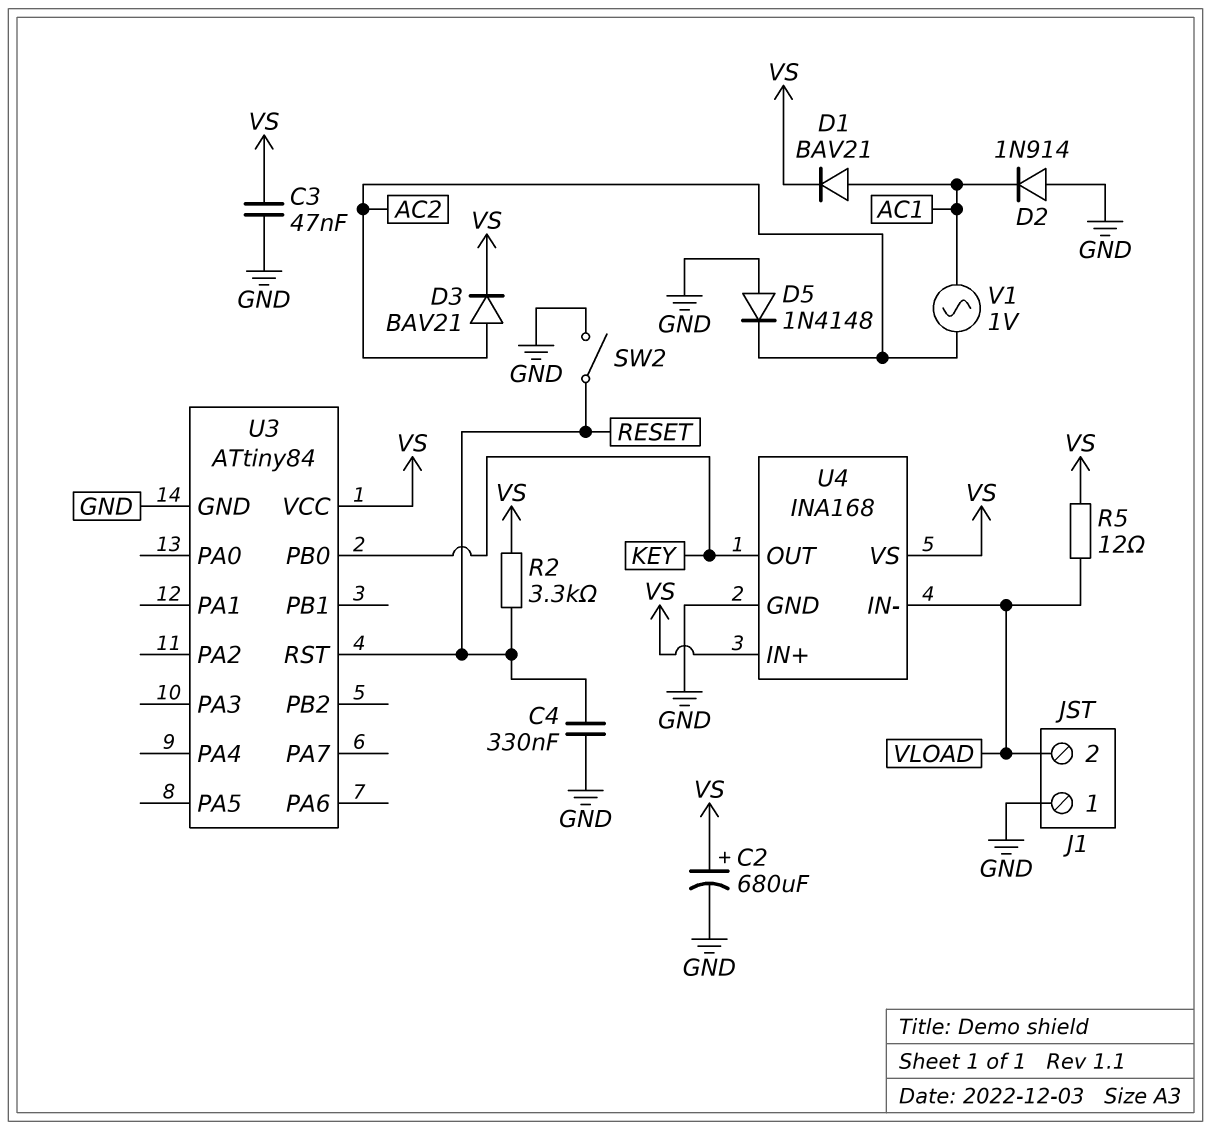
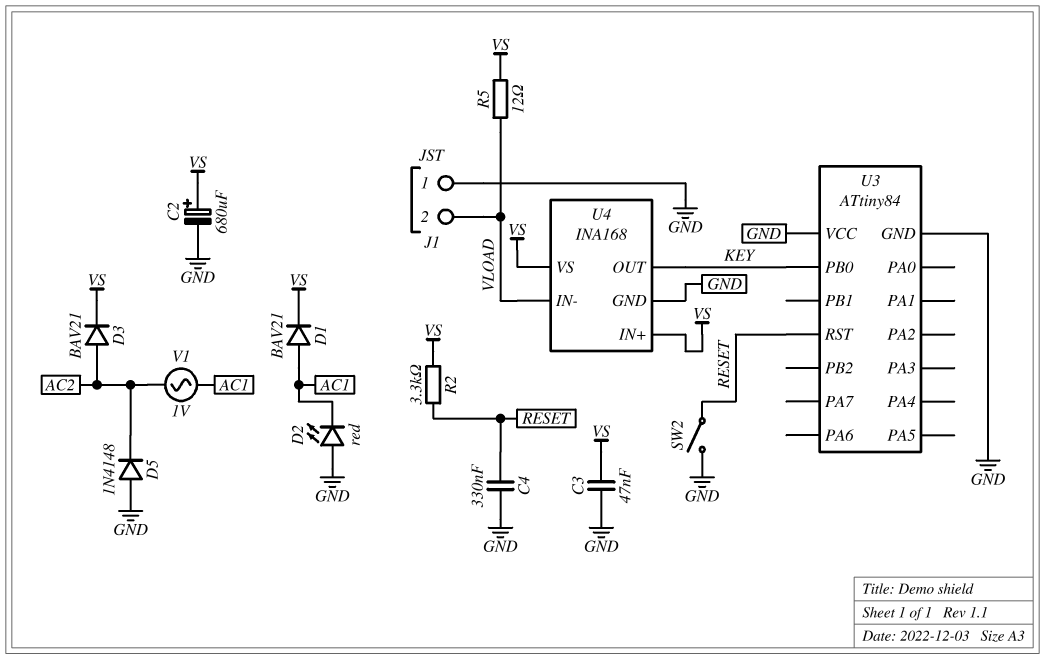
D2: diode 1N914 (A GND, K AC1) -> LED red (A GND, K AC1)
U3 pin VCC: VS -> GND

